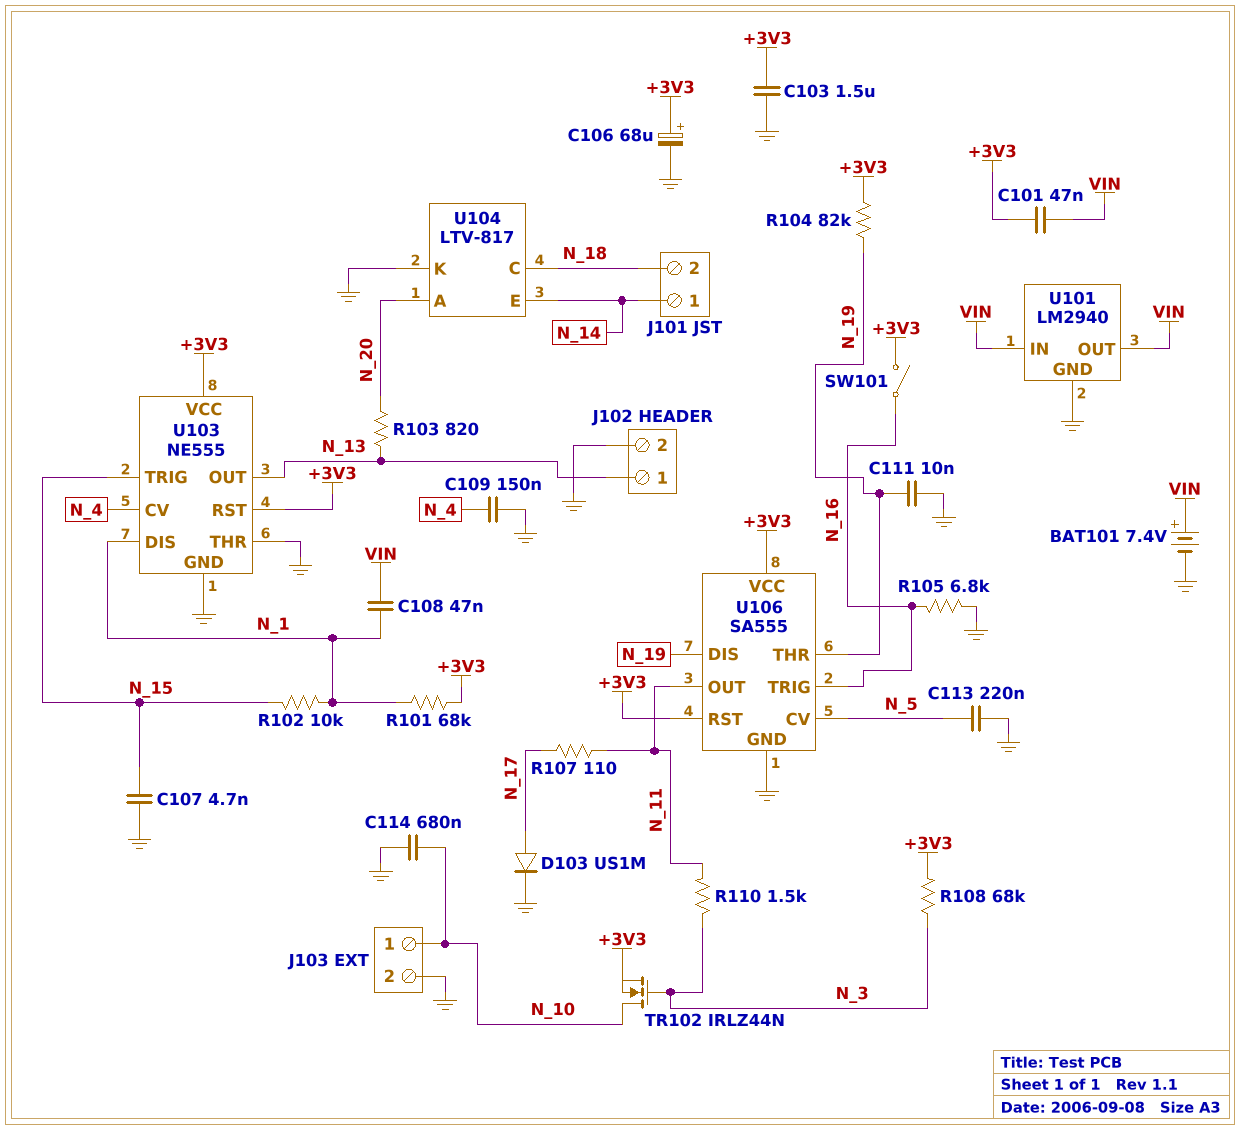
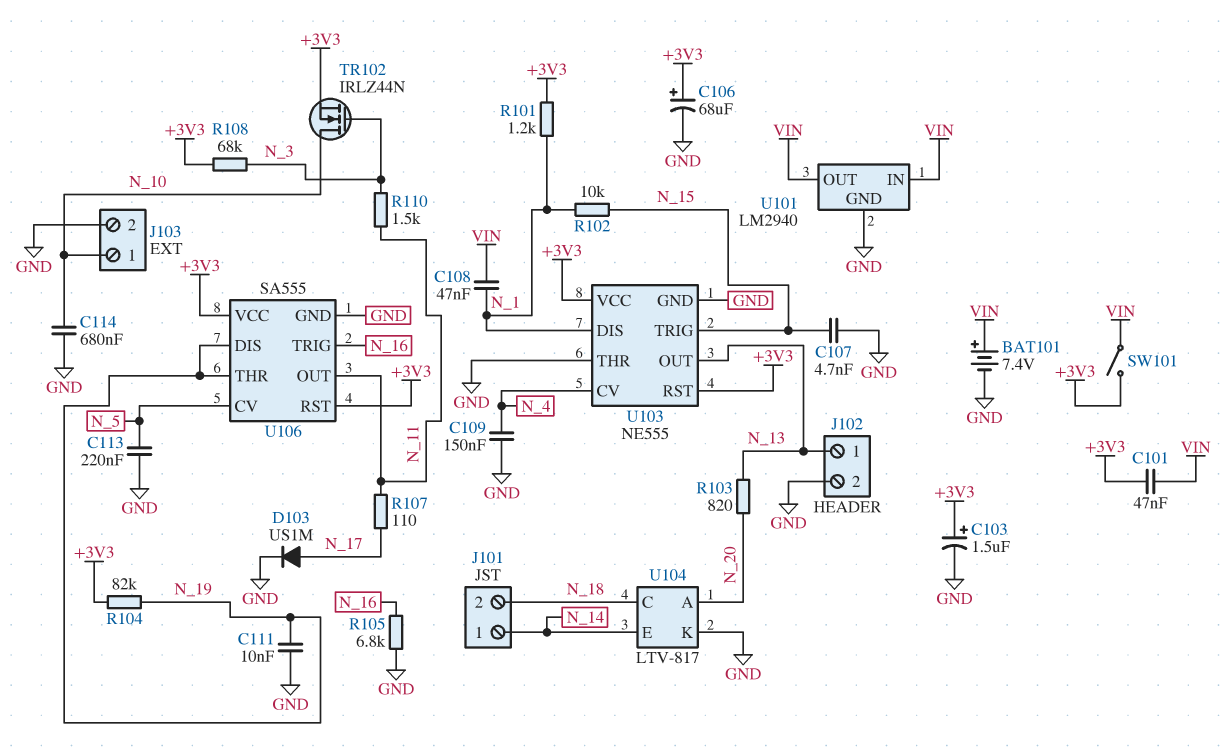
C103: 1.5uF (+3V3, GND) -> 1.5uF (plus +3V3, minus GND)
R101: 68k (+3V3, N_1) -> 1.2k (+3V3, N_1)
SW101: switch (+3V3, N_16) -> switch (+3V3, VIN)

